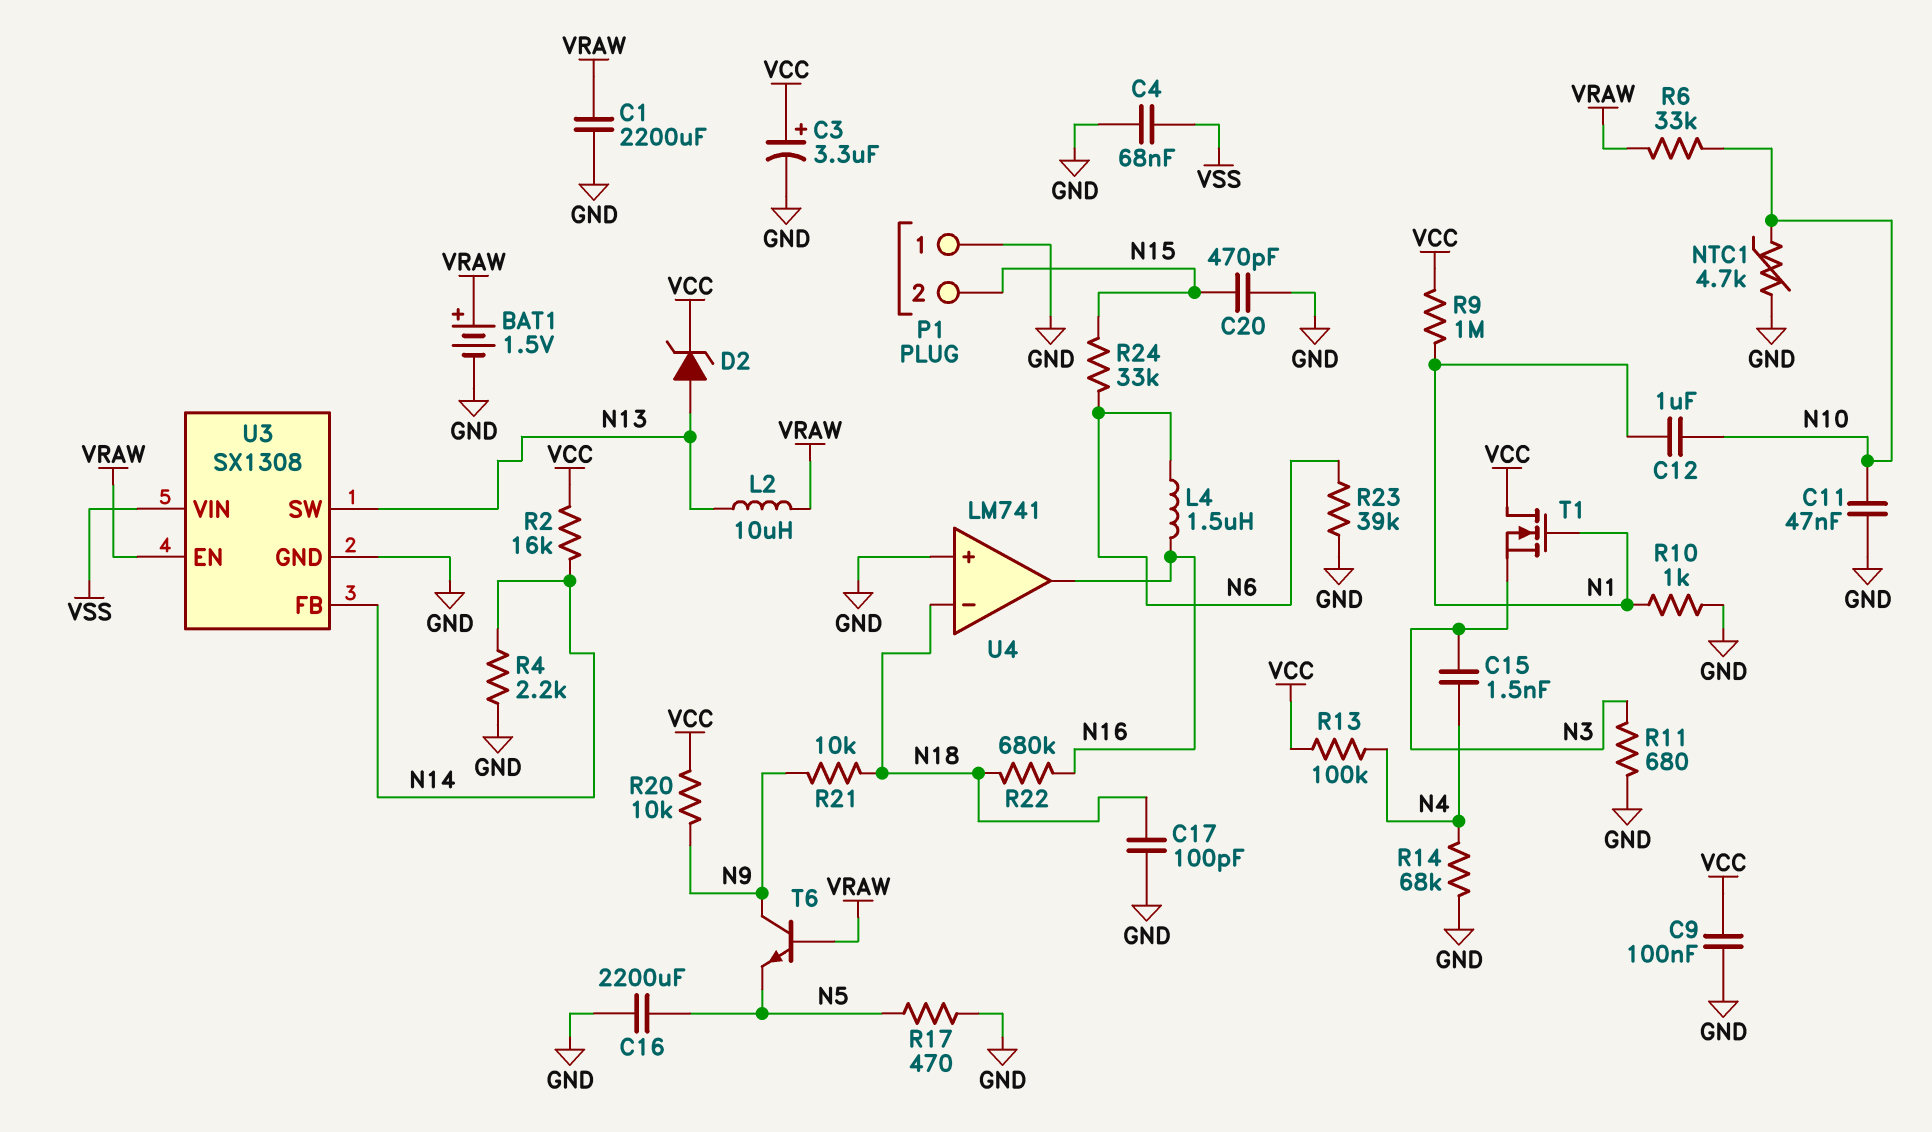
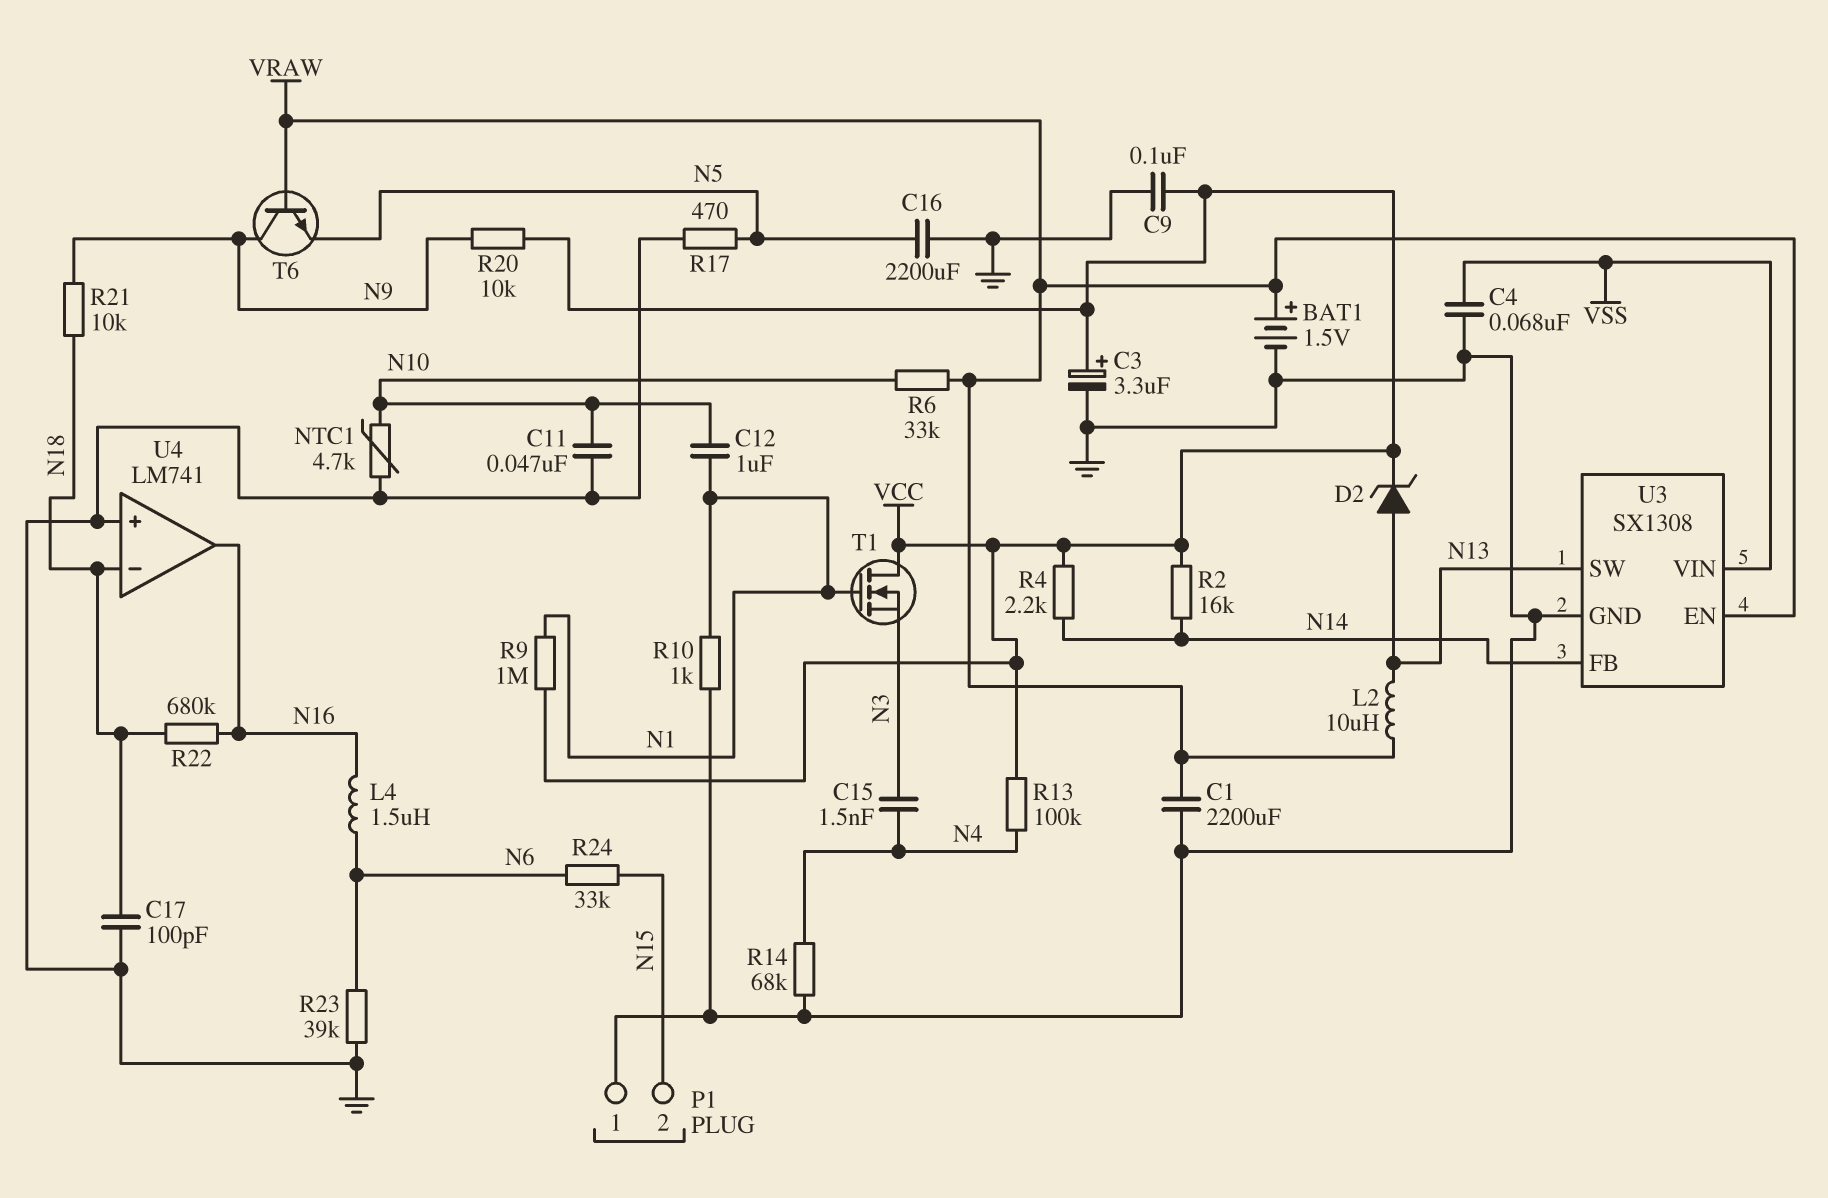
C20: 470pF (GND, N15) -> none
R4: 2.2k (GND, N14) -> 2.2k (N14, VCC)
R11: 680 (GND, N3) -> none

